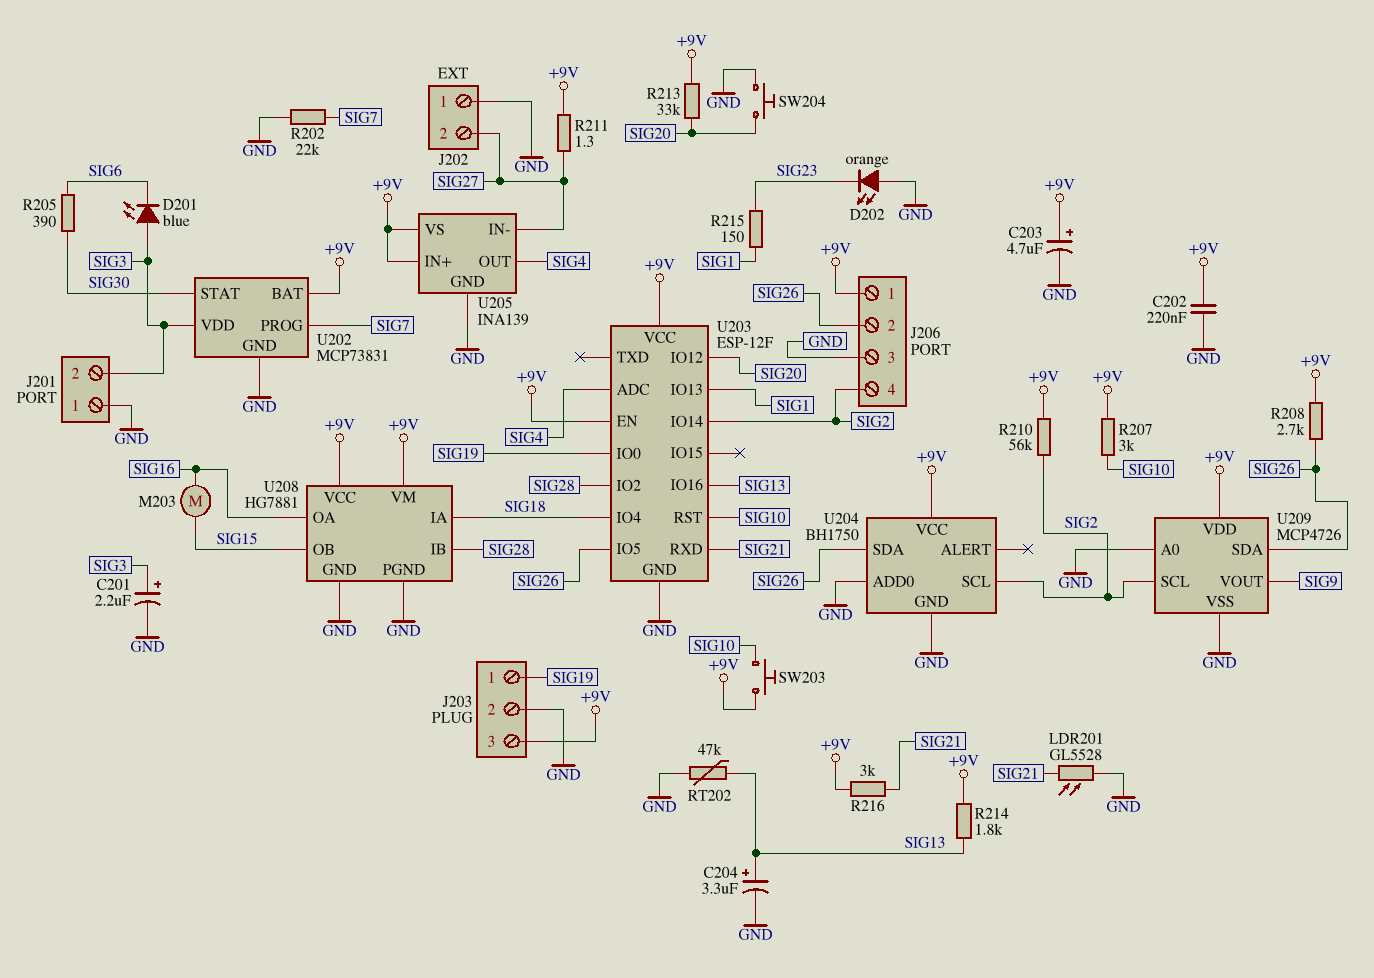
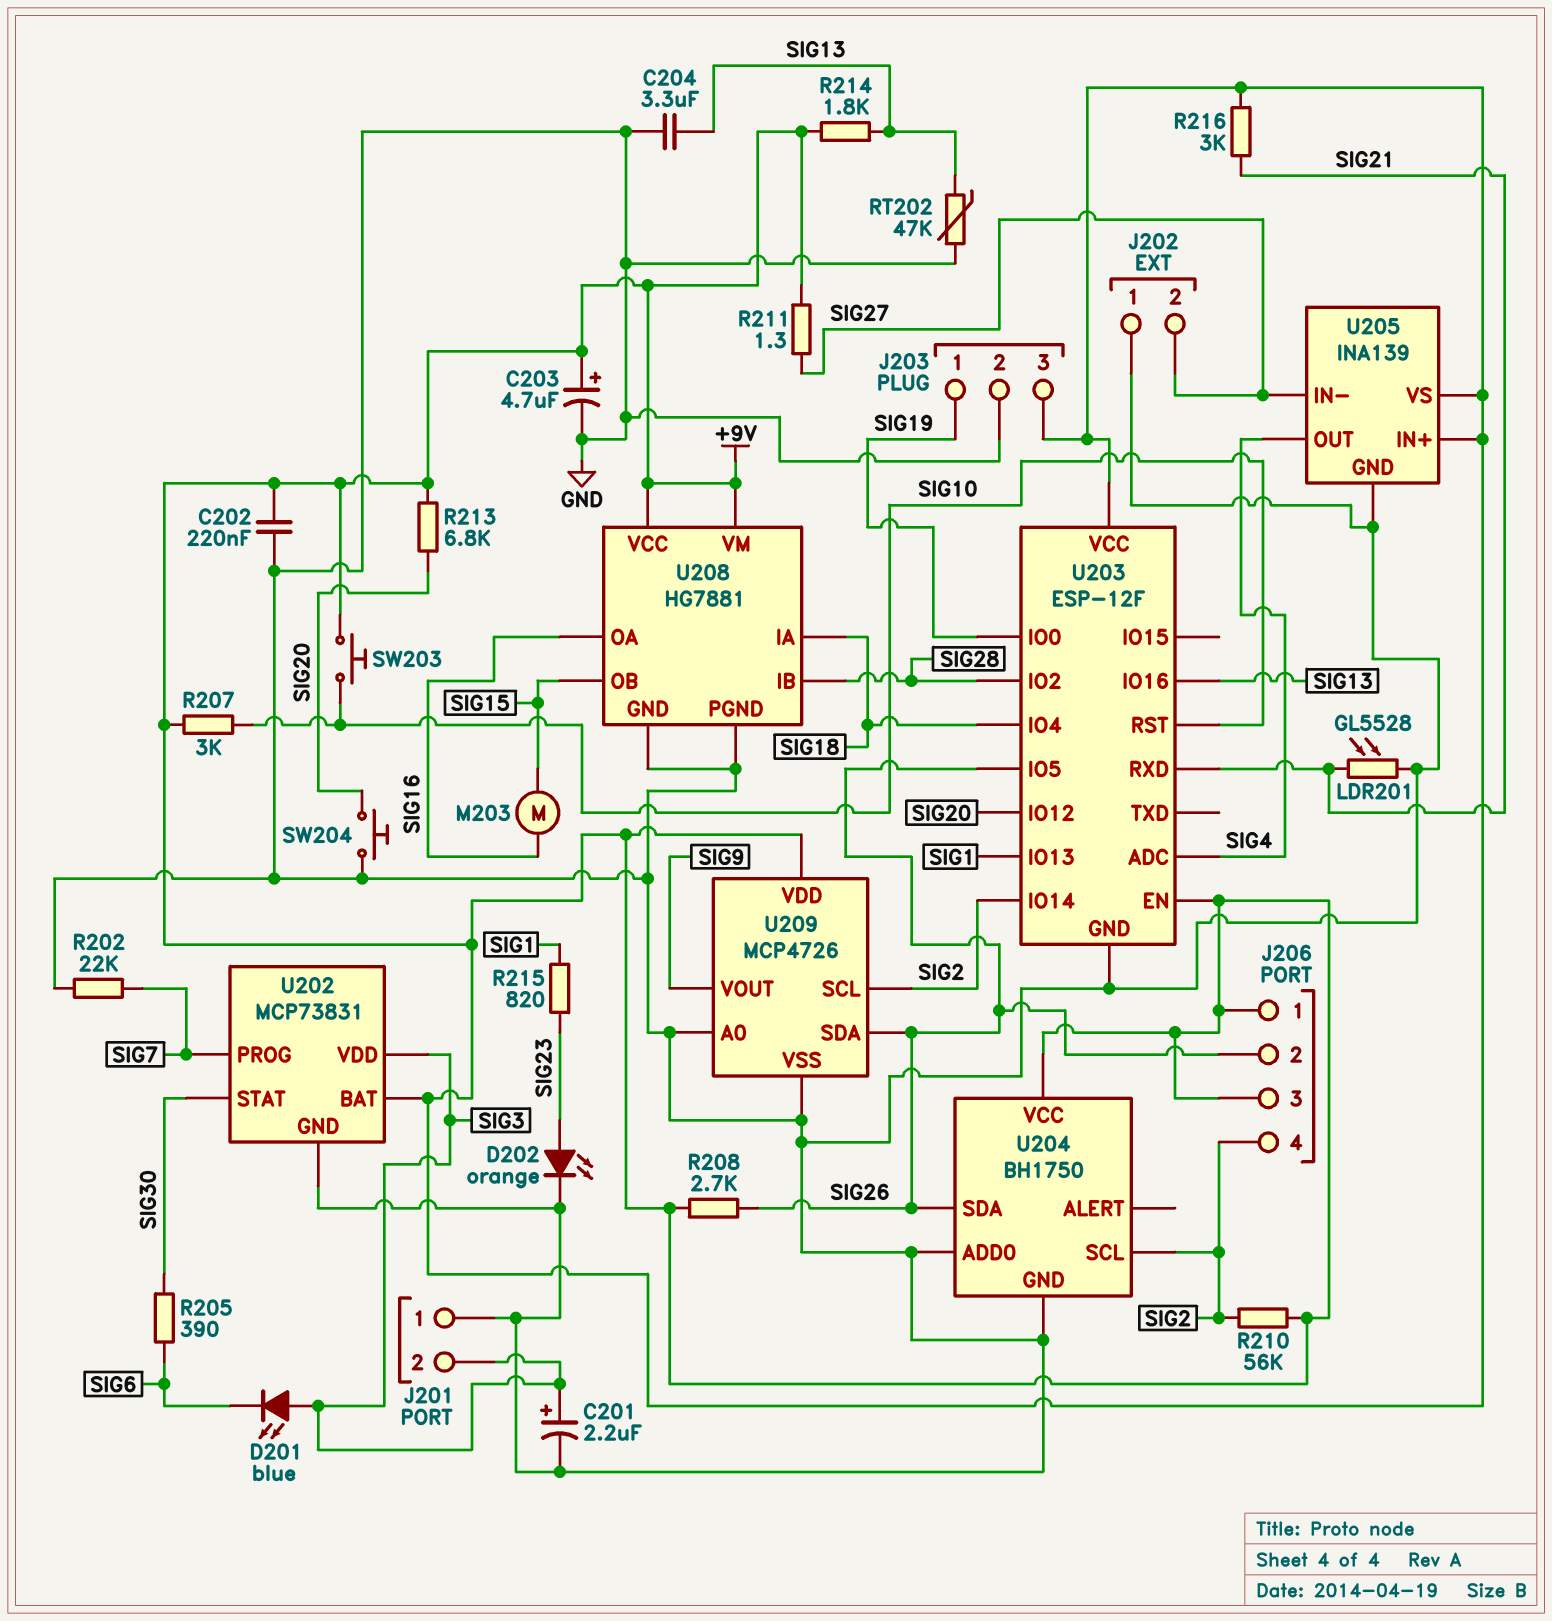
C204: 3.3uF (plus SIG13, minus GND) -> 3.3uF (GND, SIG13)
D202: LED orange (A GND, K SIG23) -> LED orange (A SIG23, K GND)
J206 pin 3: GND -> +9V
R213: 33k (+9V, SIG20) -> 6.8k (+9V, SIG20)
R215: 150 (SIG1, SIG23) -> 820 (SIG1, SIG23)

